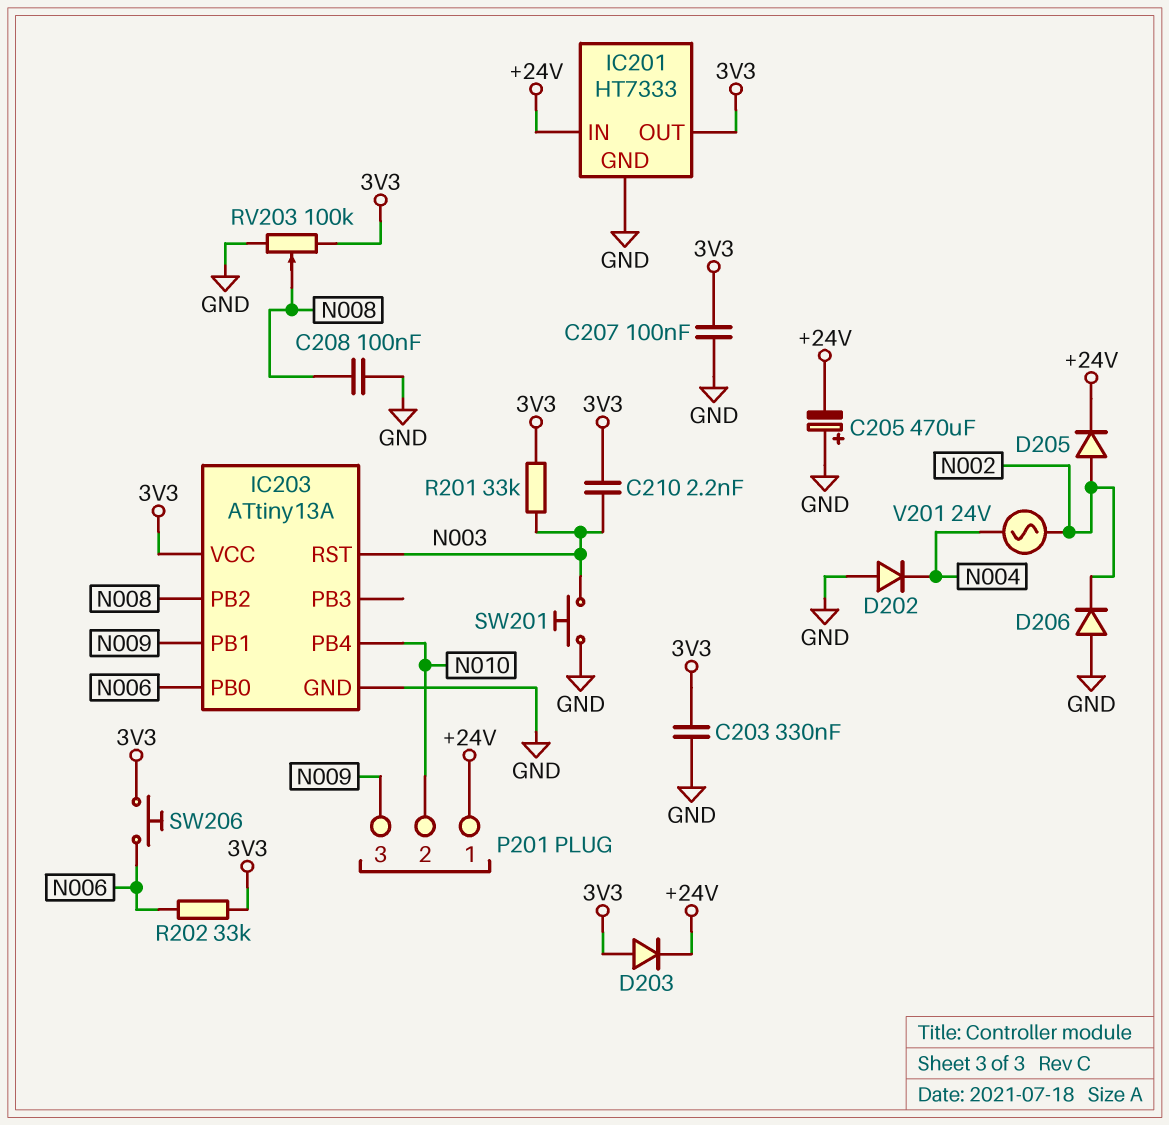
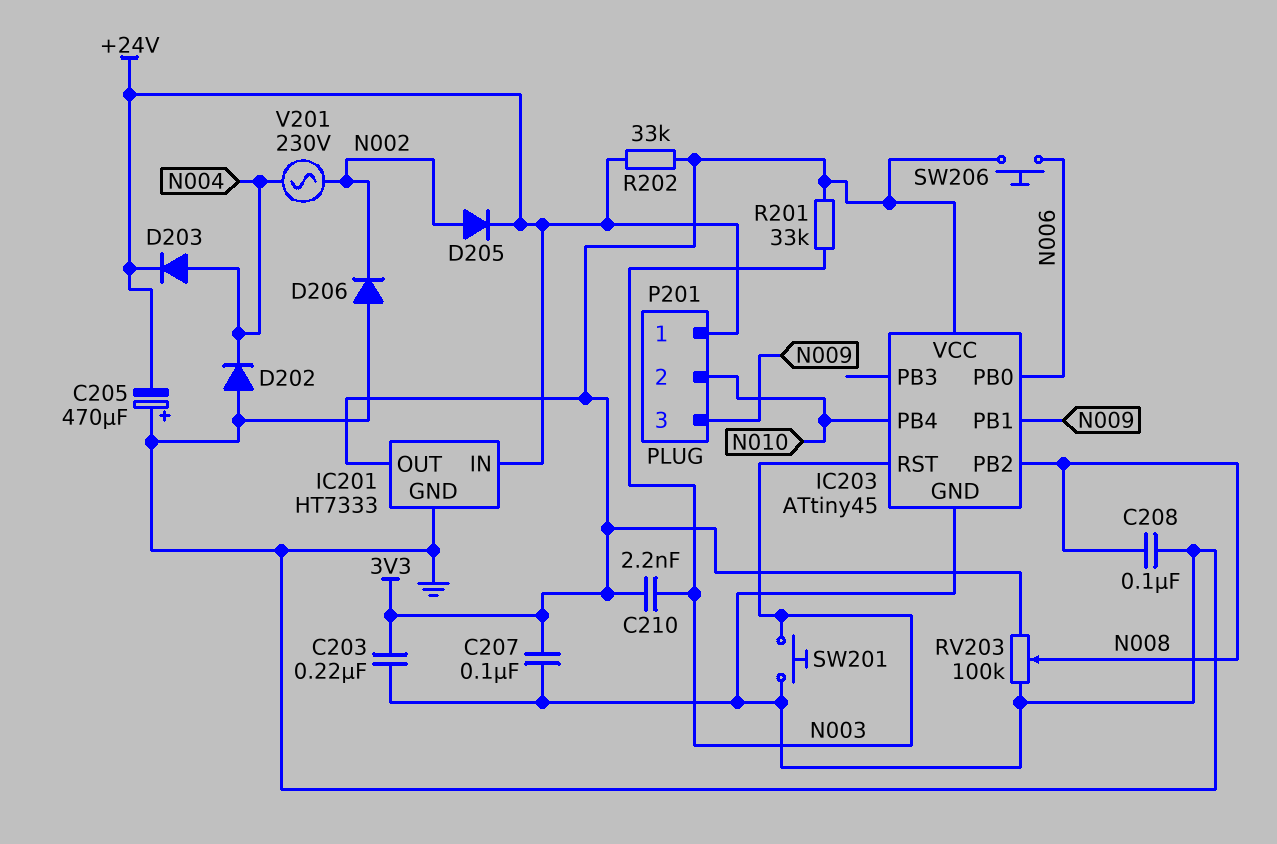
C203: 330nF (3V3, GND) -> 220nF (3V3, GND)
D203: diode (A 3V3, K +24V) -> diode (A N004, K +24V)
IC203: ATtiny13A -> ATtiny45
R202: 33k (3V3, N006) -> 33k (+24V, 3V3)
V201: AC 24V (N002, N004) -> AC 230V (N002, N004)

